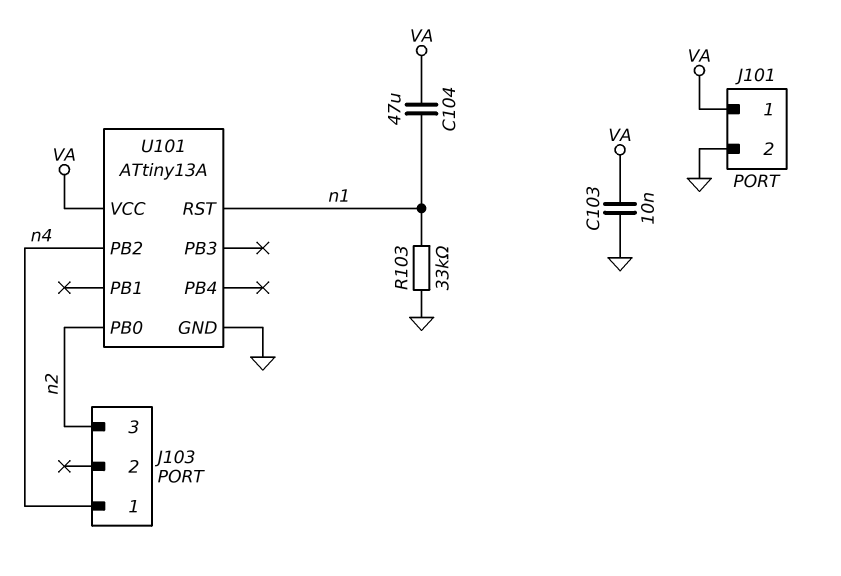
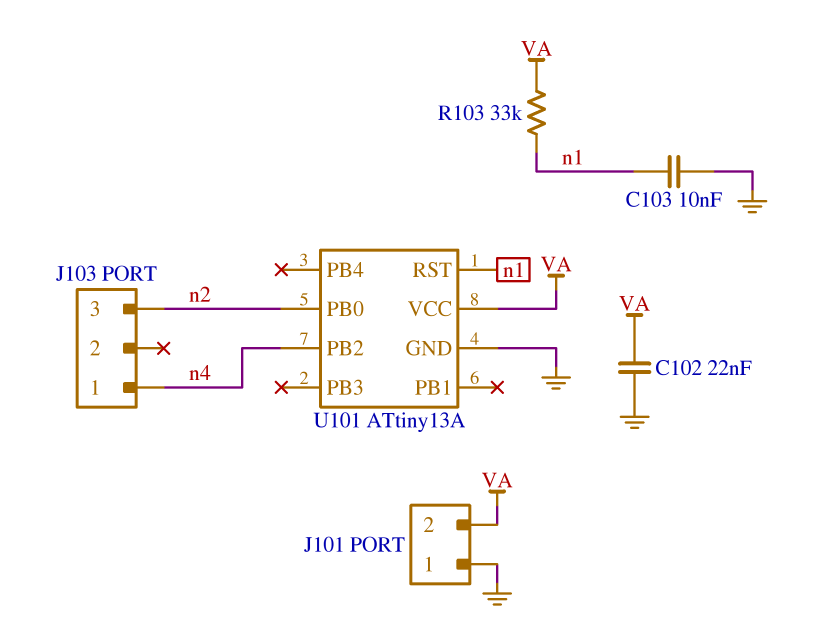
C102: none -> 22nF (GND, VA)
C103: 10nF (GND, VA) -> 10nF (GND, n1)
C104: 47uF (VA, n1) -> none
J101 pin 1: VA -> GND
J101 pin 2: GND -> VA
R103: 33k (GND, n1) -> 33k (VA, n1)

